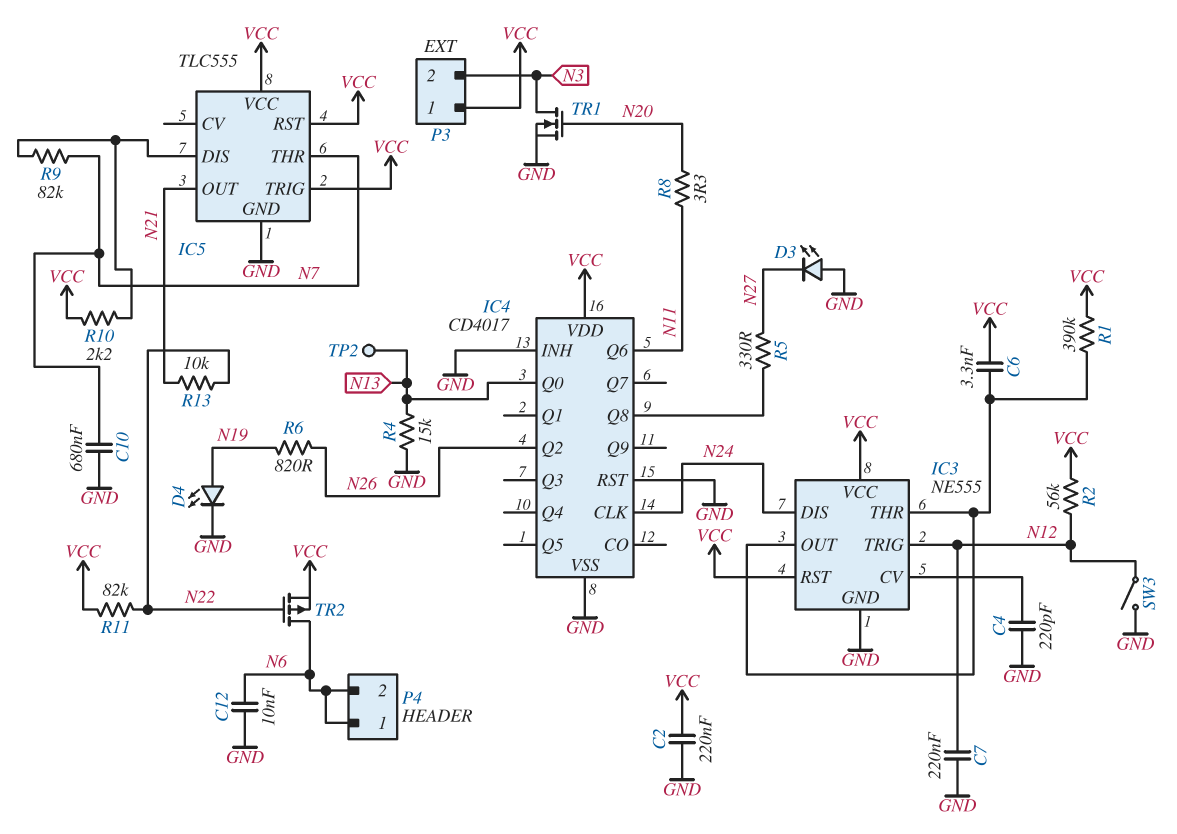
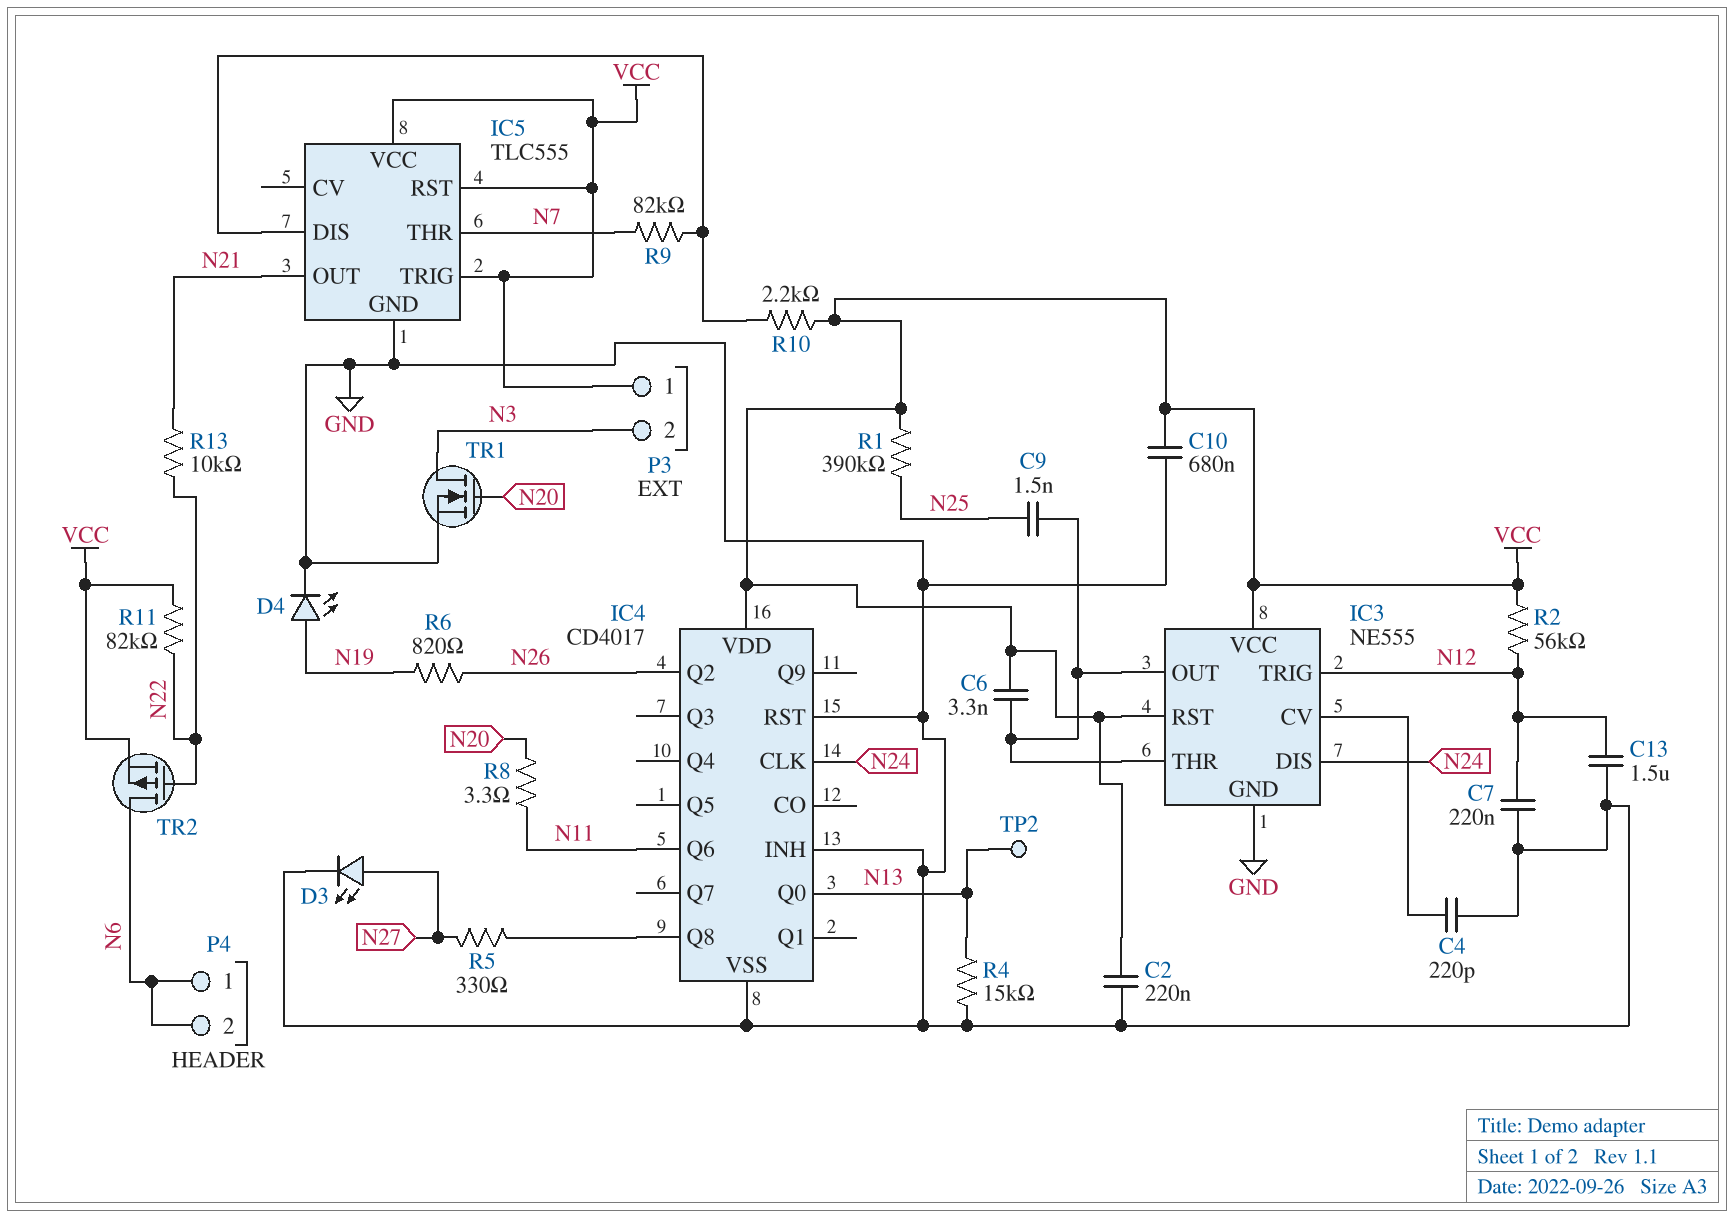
C9: none -> 1.5nF (IC3/OUT, N25)
C10: 680nF (GND, N7) -> 680nF (GND, VCC)
C12: 10nF (GND, N6) -> none
C13: none -> 1.5uF (GND, N12)
D3: LED (A GND, K N27) -> LED (A N27, K GND)
R1: 390k (IC3/OUT, VCC) -> 390k (N25, VCC)
SW3: switch (GND, N12) -> none

